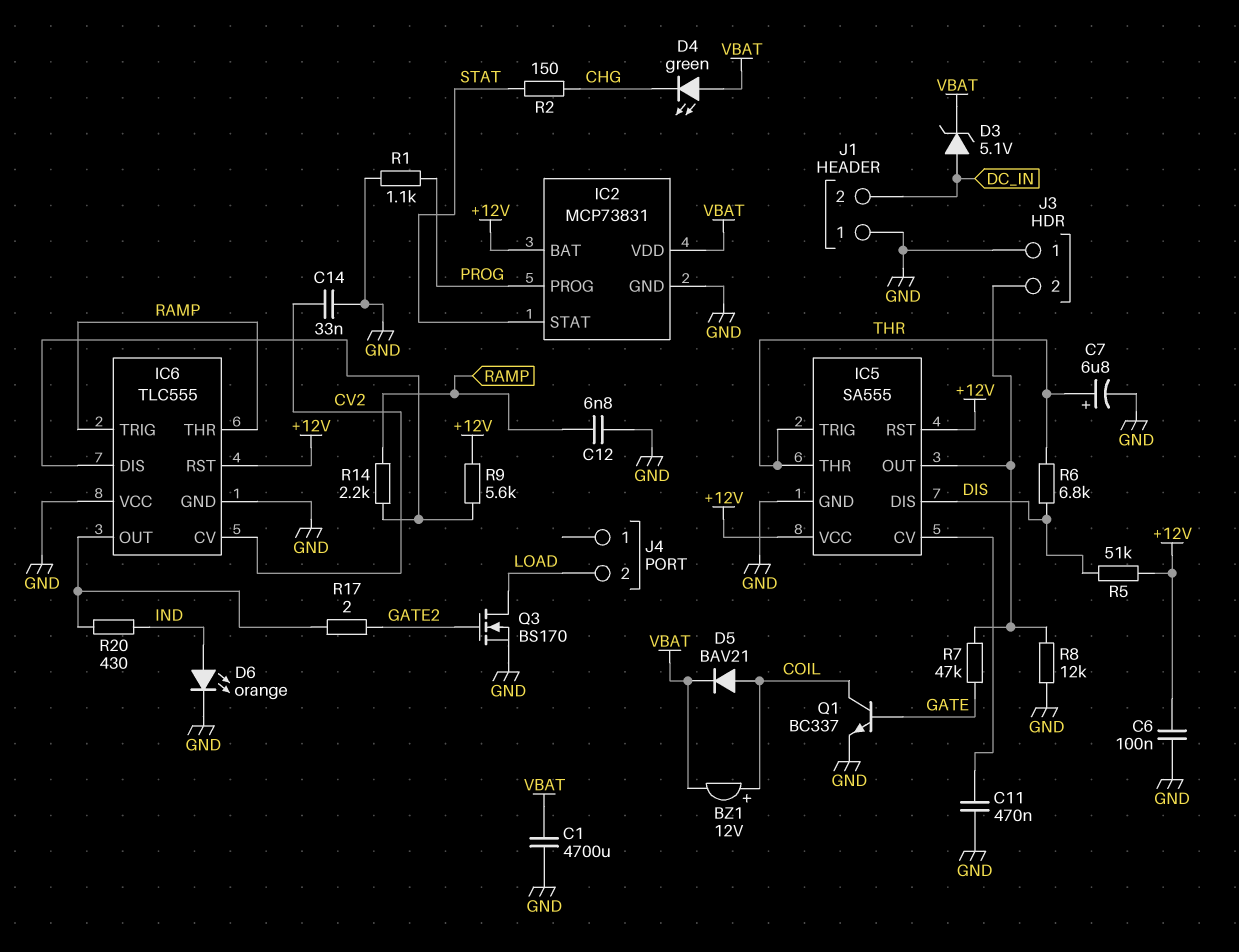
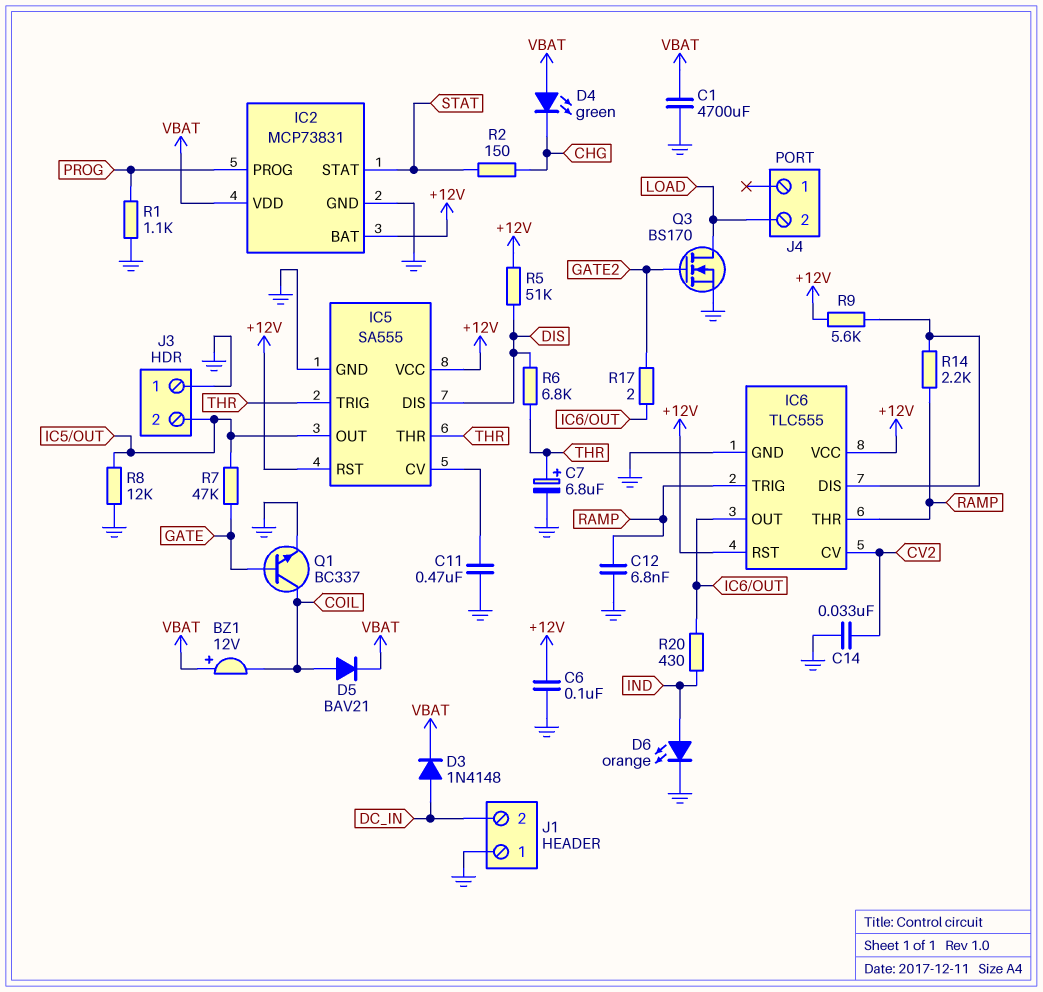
BZ1: buzzer 12V (plus COIL, minus VBAT) -> buzzer 12V (plus VBAT, minus COIL)
D3: zener 5.1V (A DC_IN, K VBAT) -> diode 1N4148 (A DC_IN, K VBAT)
IC6 pin VCC: GND -> +12V

